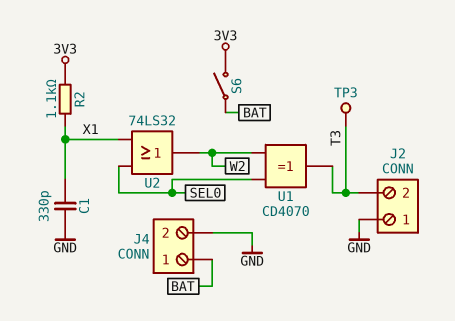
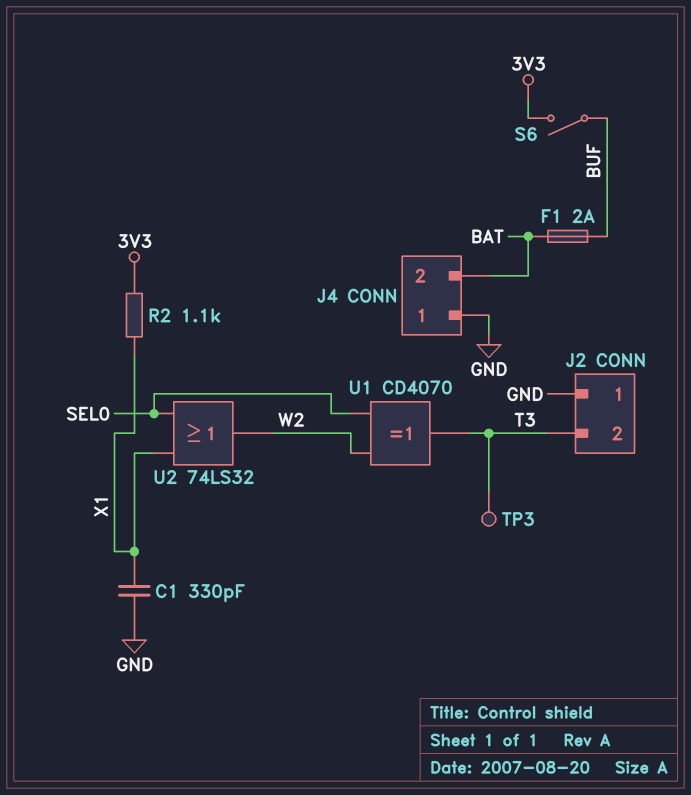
F1: none -> 2A (BAT, BUF)
J4 pin 1: BAT -> GND
J4 pin 2: GND -> BAT
S6: switch (3V3, BAT) -> switch (3V3, BUF)

